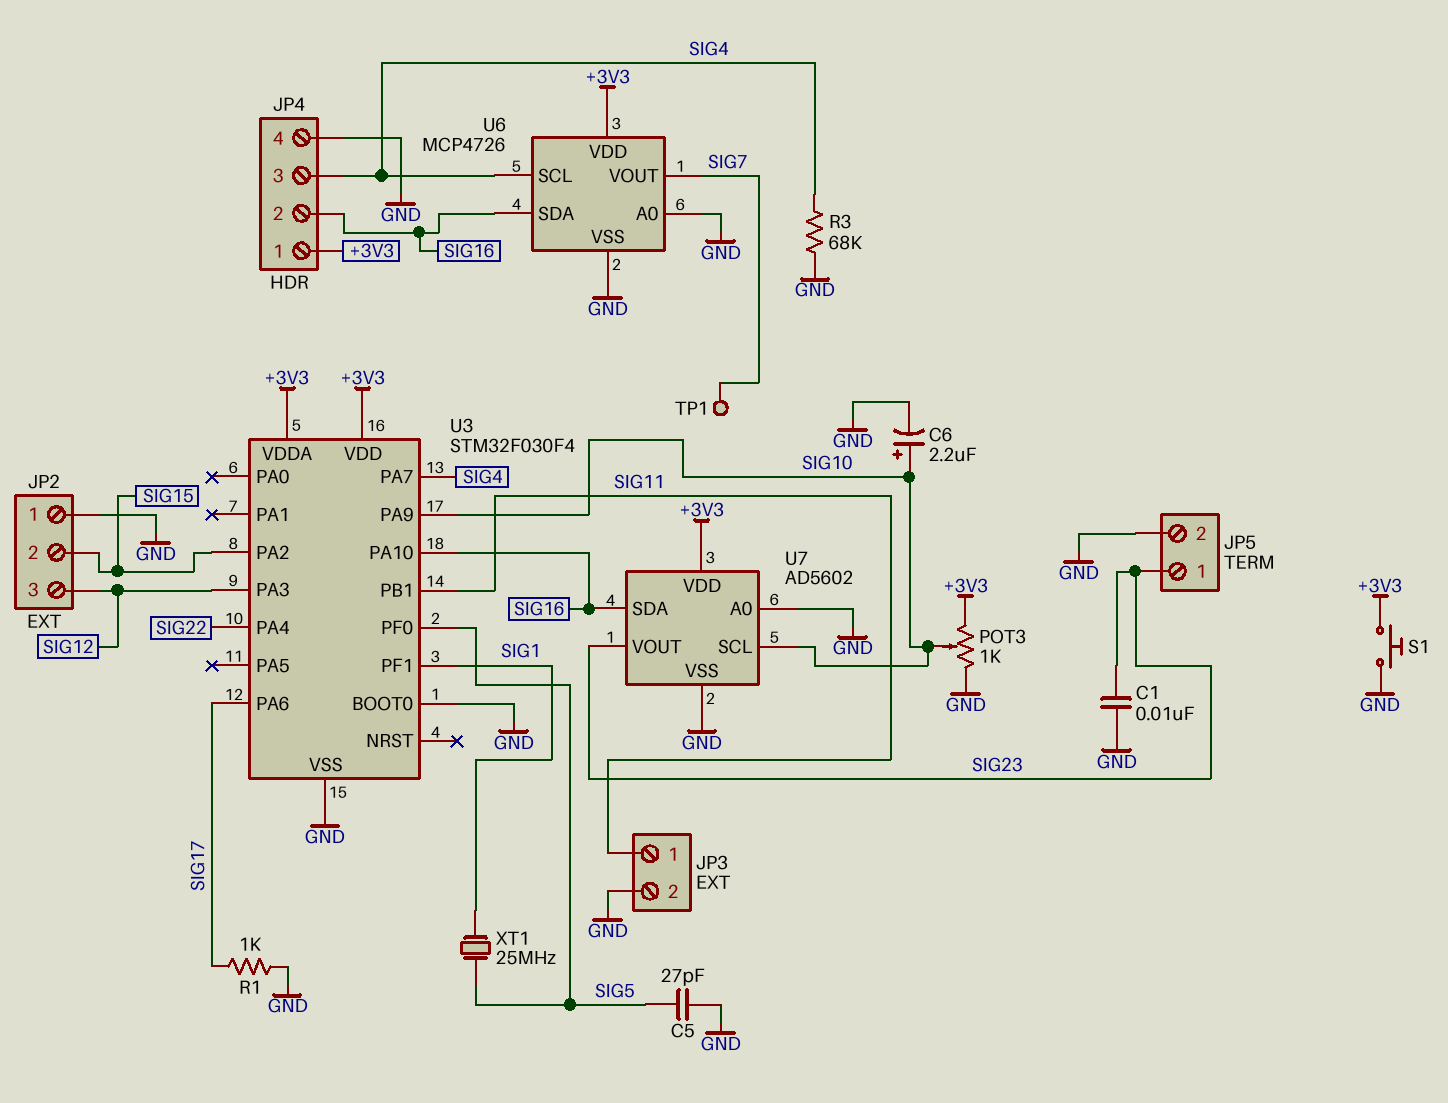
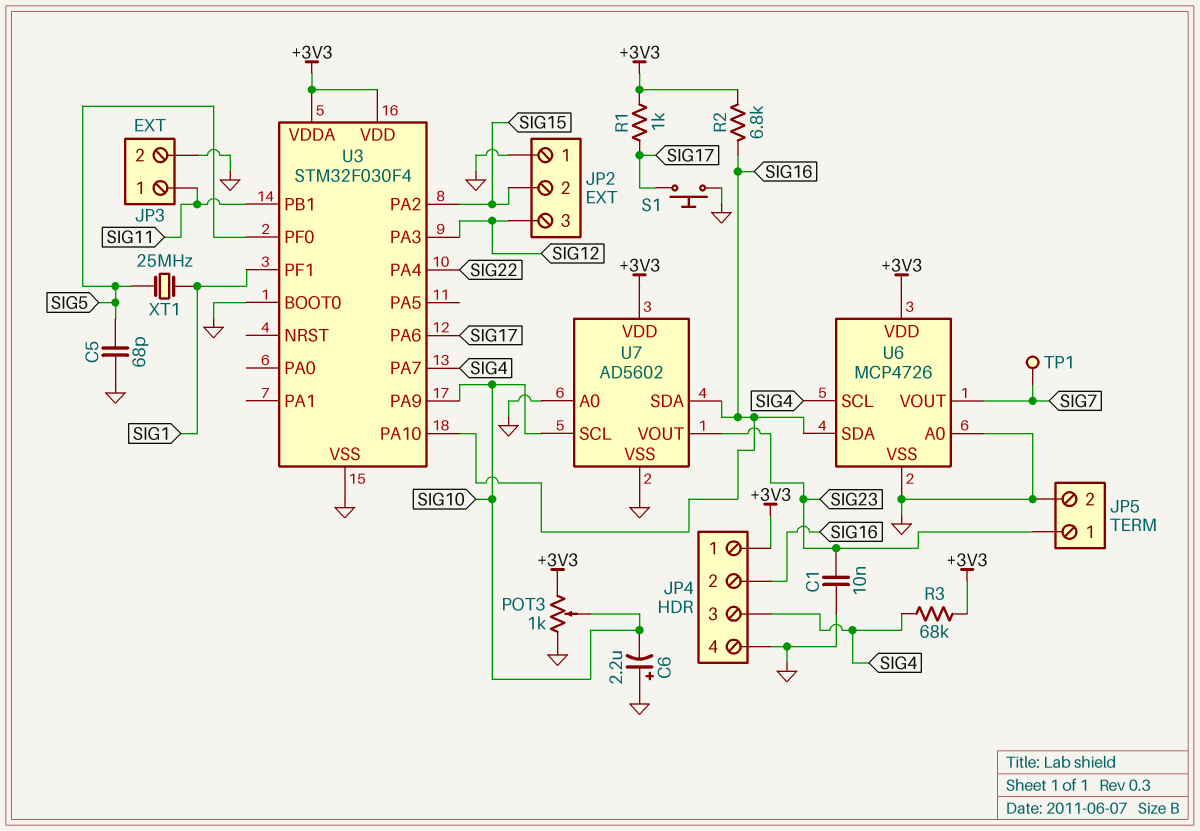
C5: 27pF (GND, SIG5) -> 68pF (GND, SIG5)
C6: 2.2uF (plus SIG10, minus GND) -> 2.2uF (plus GND, minus SIG10)
R1: 1k (GND, SIG17) -> 1k (+3V3, SIG17)
R2: none -> 6.8k (+3V3, SIG16)
R3: 68k (GND, SIG4) -> 68k (+3V3, SIG4)
S1: button (+3V3, GND) -> button (GND, SIG17)

